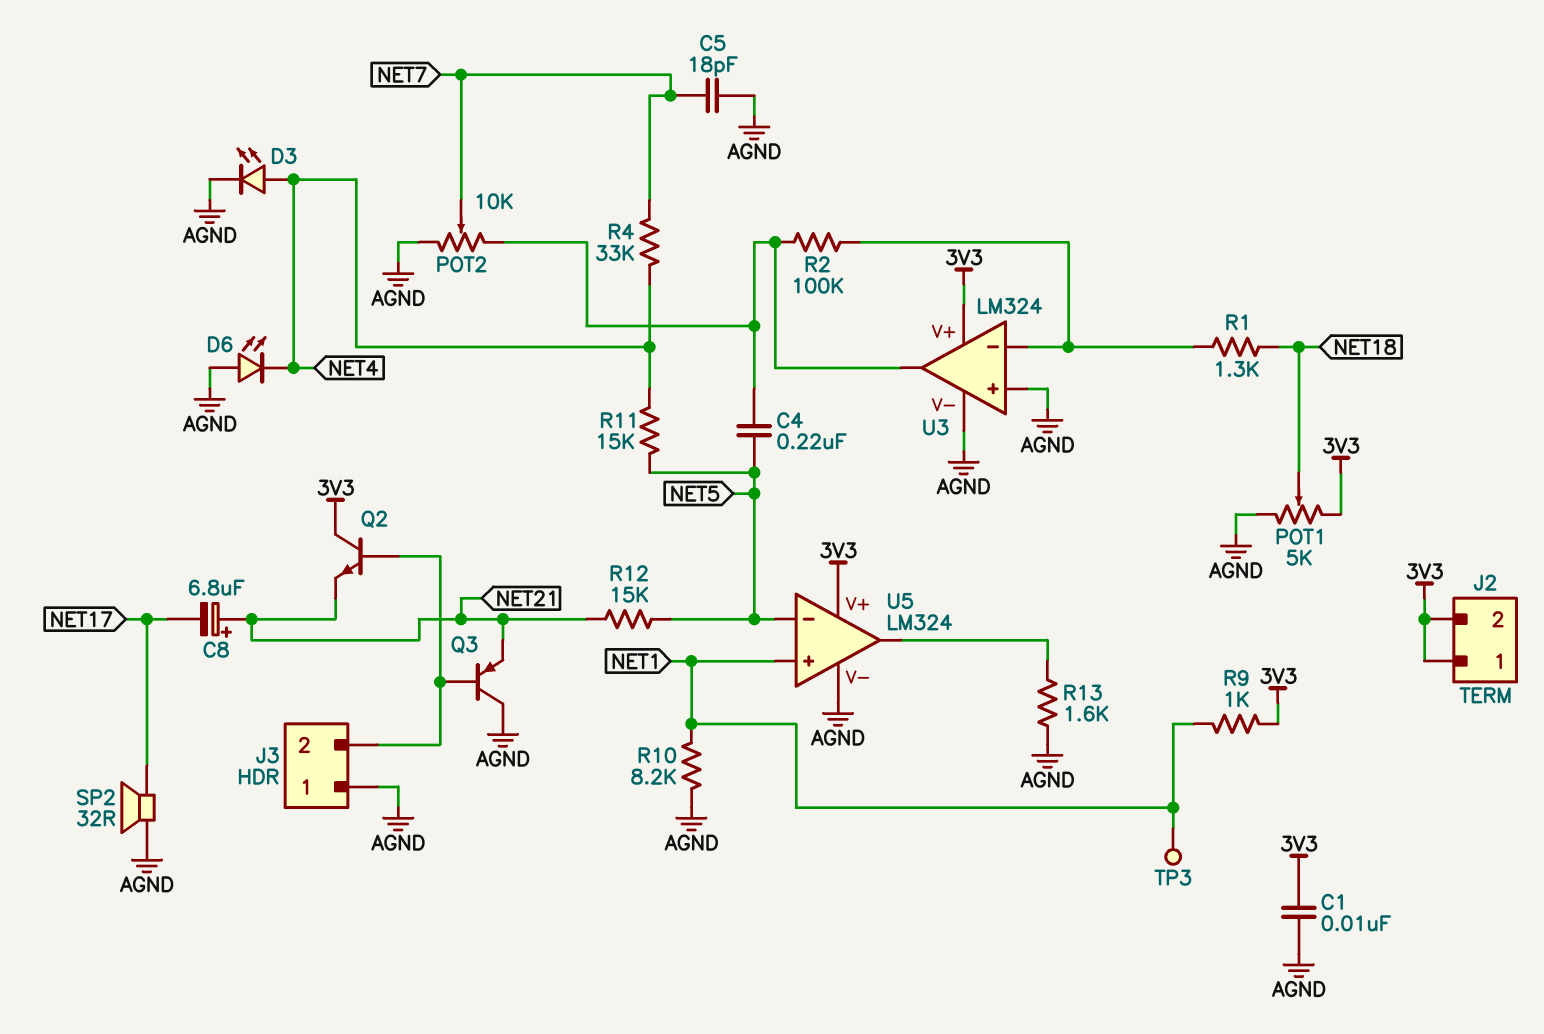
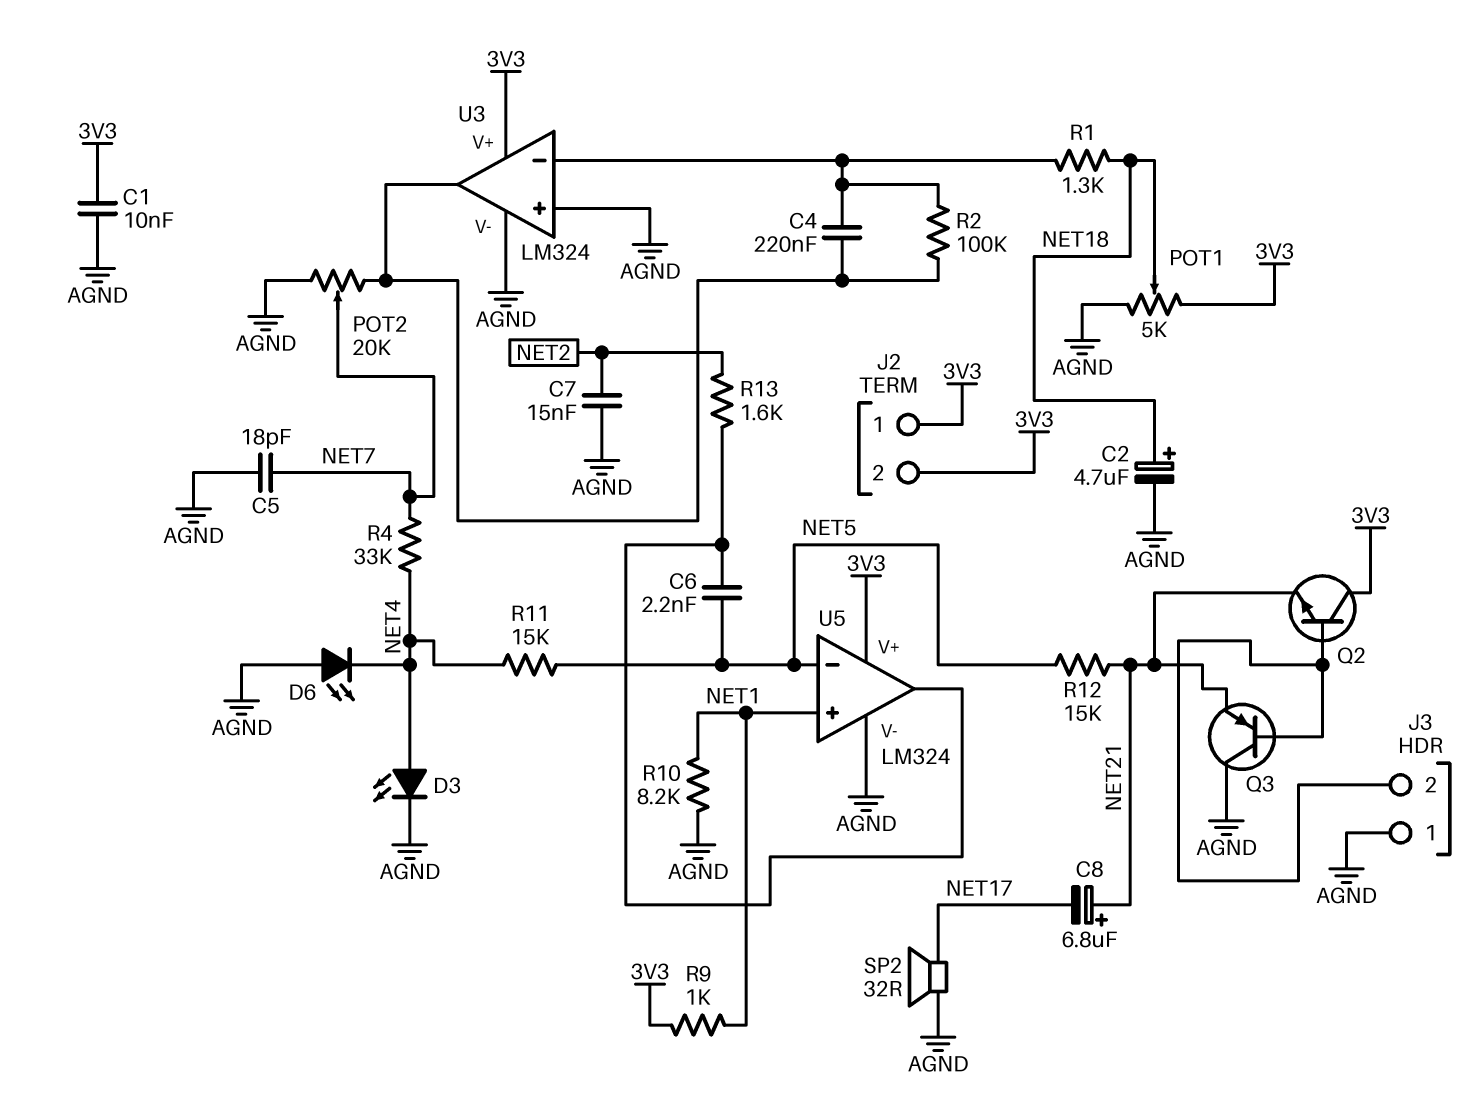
C2: none -> 4.7uF (plus NET18, minus AGND)
C4: 220nF (NET5, U3/out) -> 220nF (U3/in-, U3/out)
C6: none -> 2.2nF (NET5, U5/out)
C7: none -> 15nF (AGND, NET2)
POT2: 10k (AGND, U3/out, wiper NET7) -> 20k (AGND, U3/out, wiper NET7)
R13: 1.6k (AGND, U5/out) -> 1.6k (NET2, U5/out)
TP3: test point (NET1) -> none

